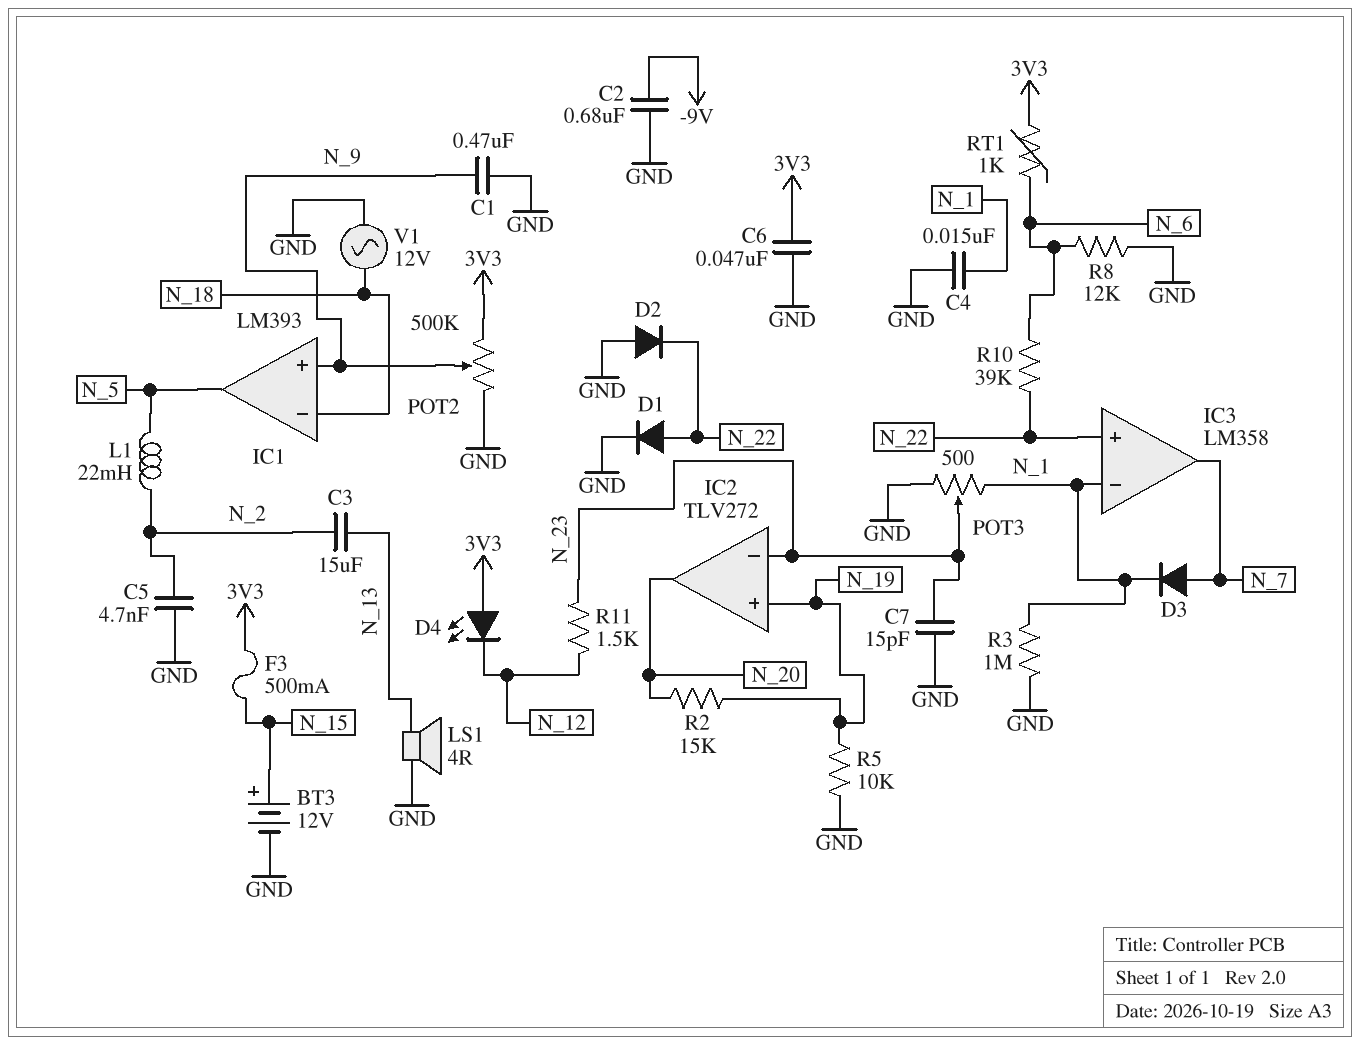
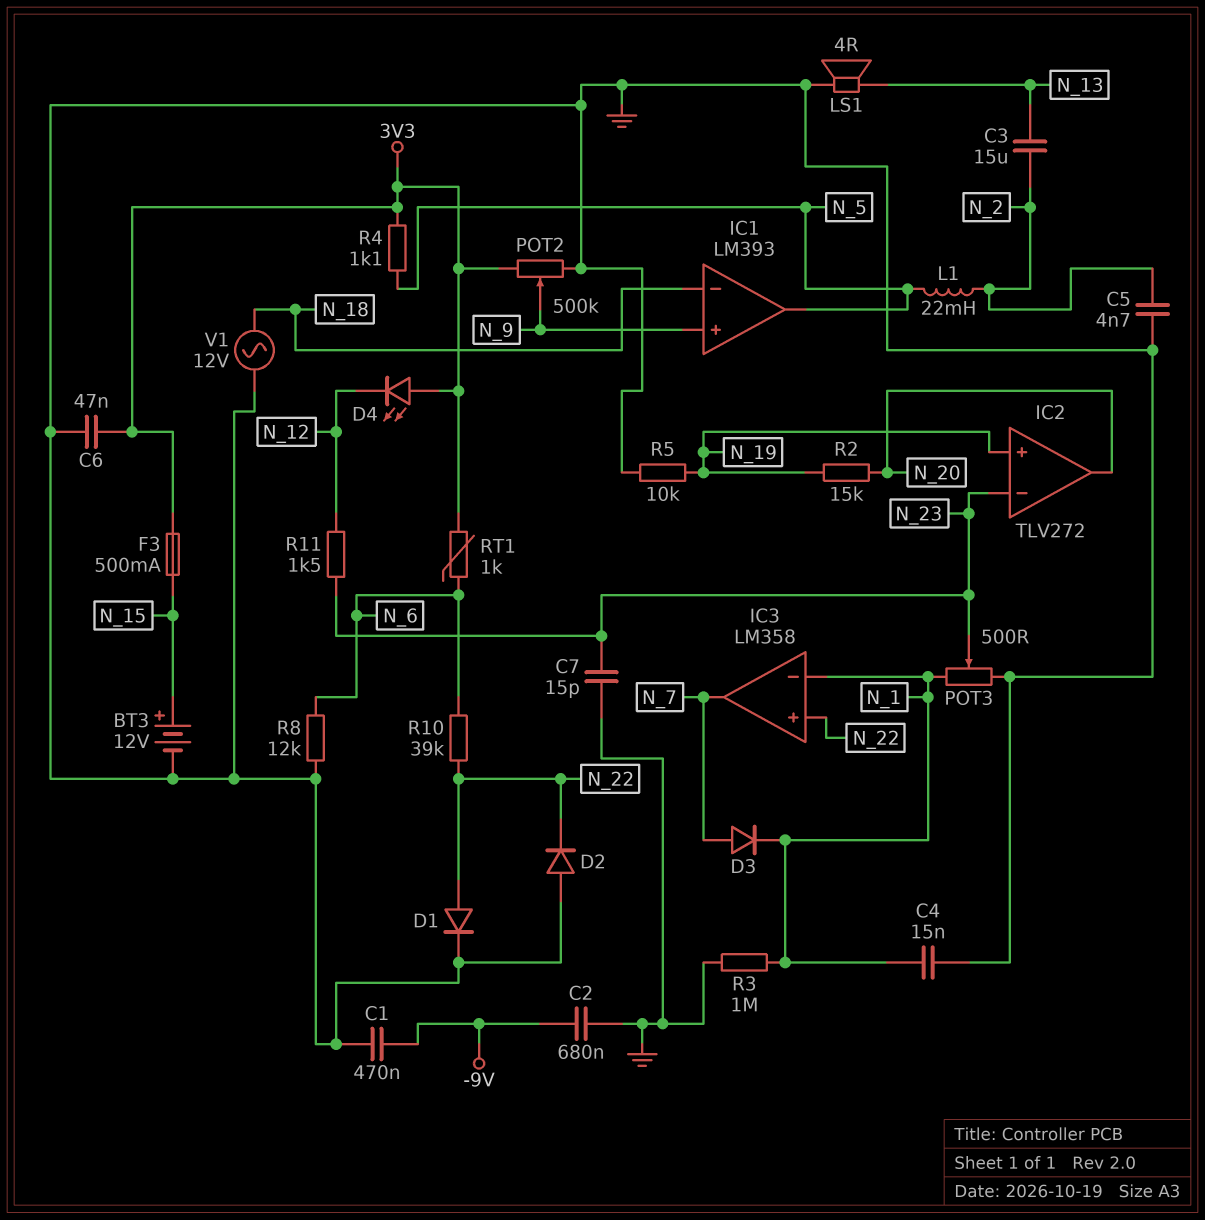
C1: 470nF (GND, N_9) -> 470nF (-9V, GND)
R4: none -> 1.1k (3V3, N_5)

